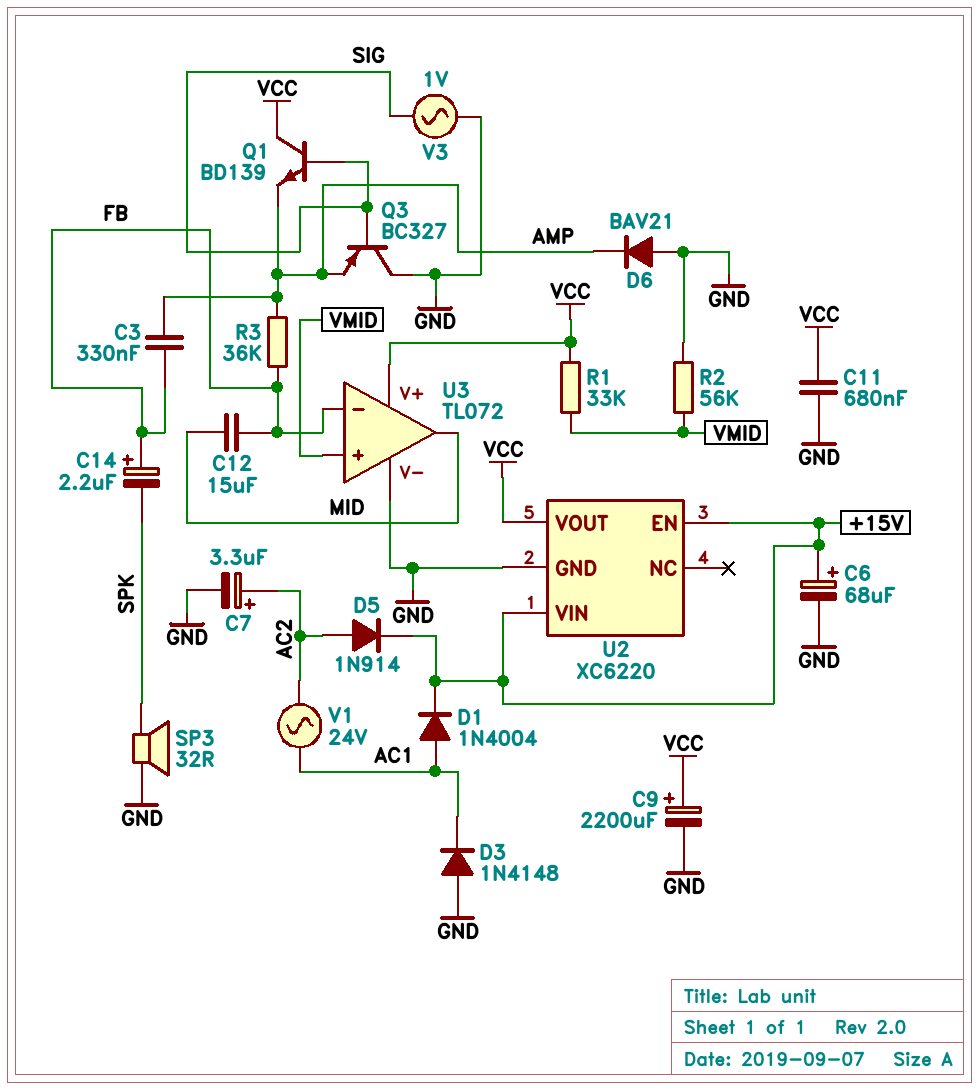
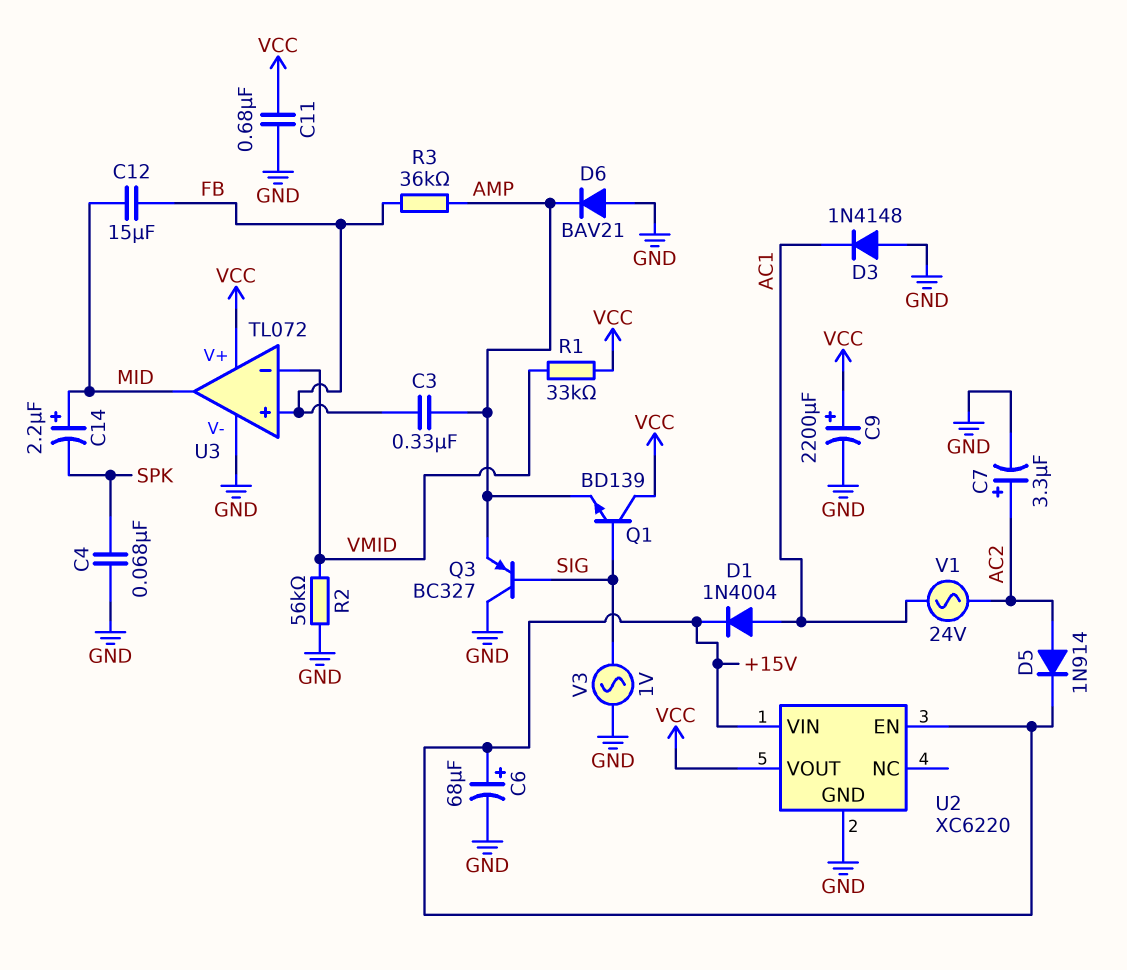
C4: none -> 68nF (GND, SPK)
C14: 2.2uF (plus FB, minus SPK) -> 2.2uF (plus MID, minus SPK)
SP3: speaker 32R (GND, SPK) -> none
U3 pin in+: VMID -> FB
U3 pin in-: FB -> VMID

